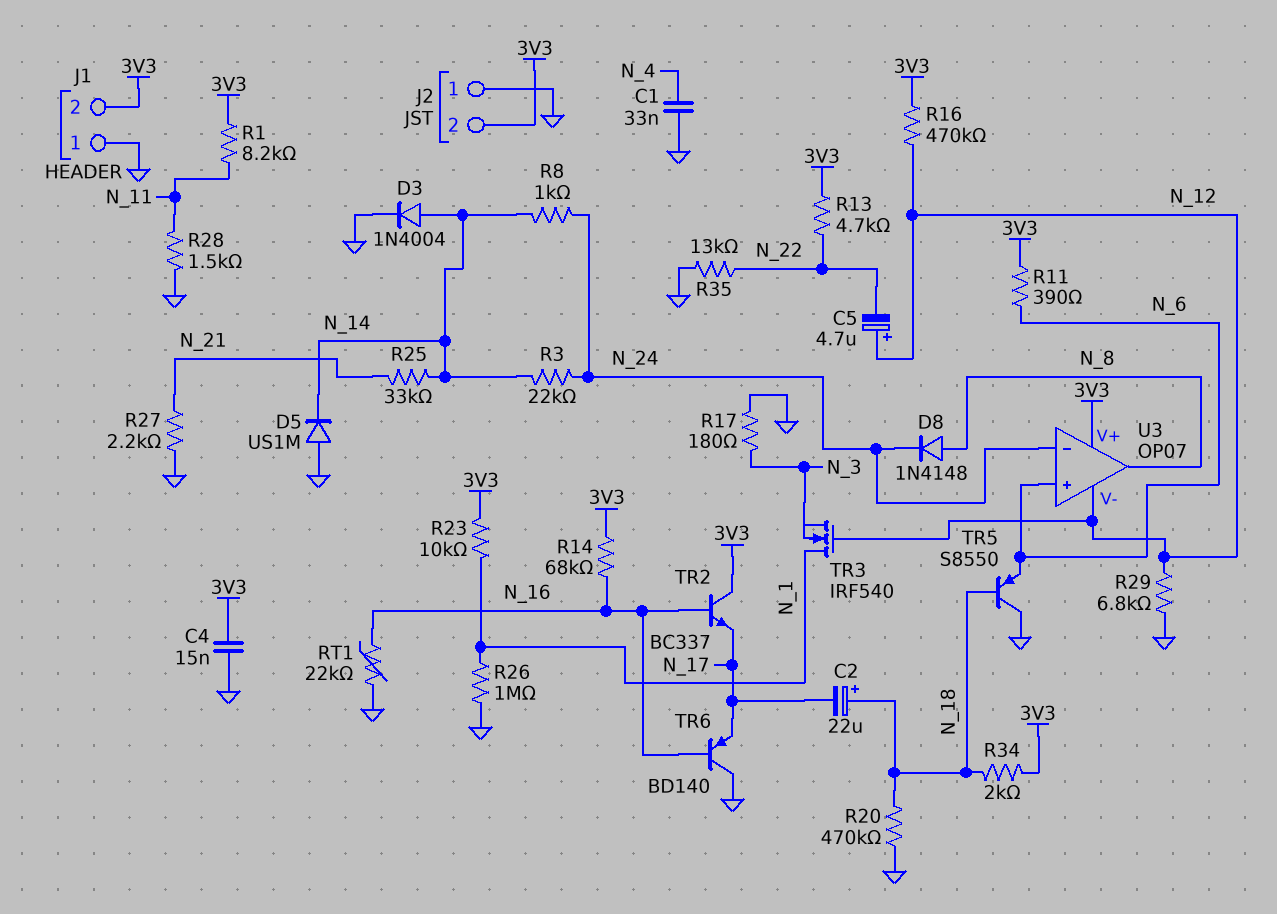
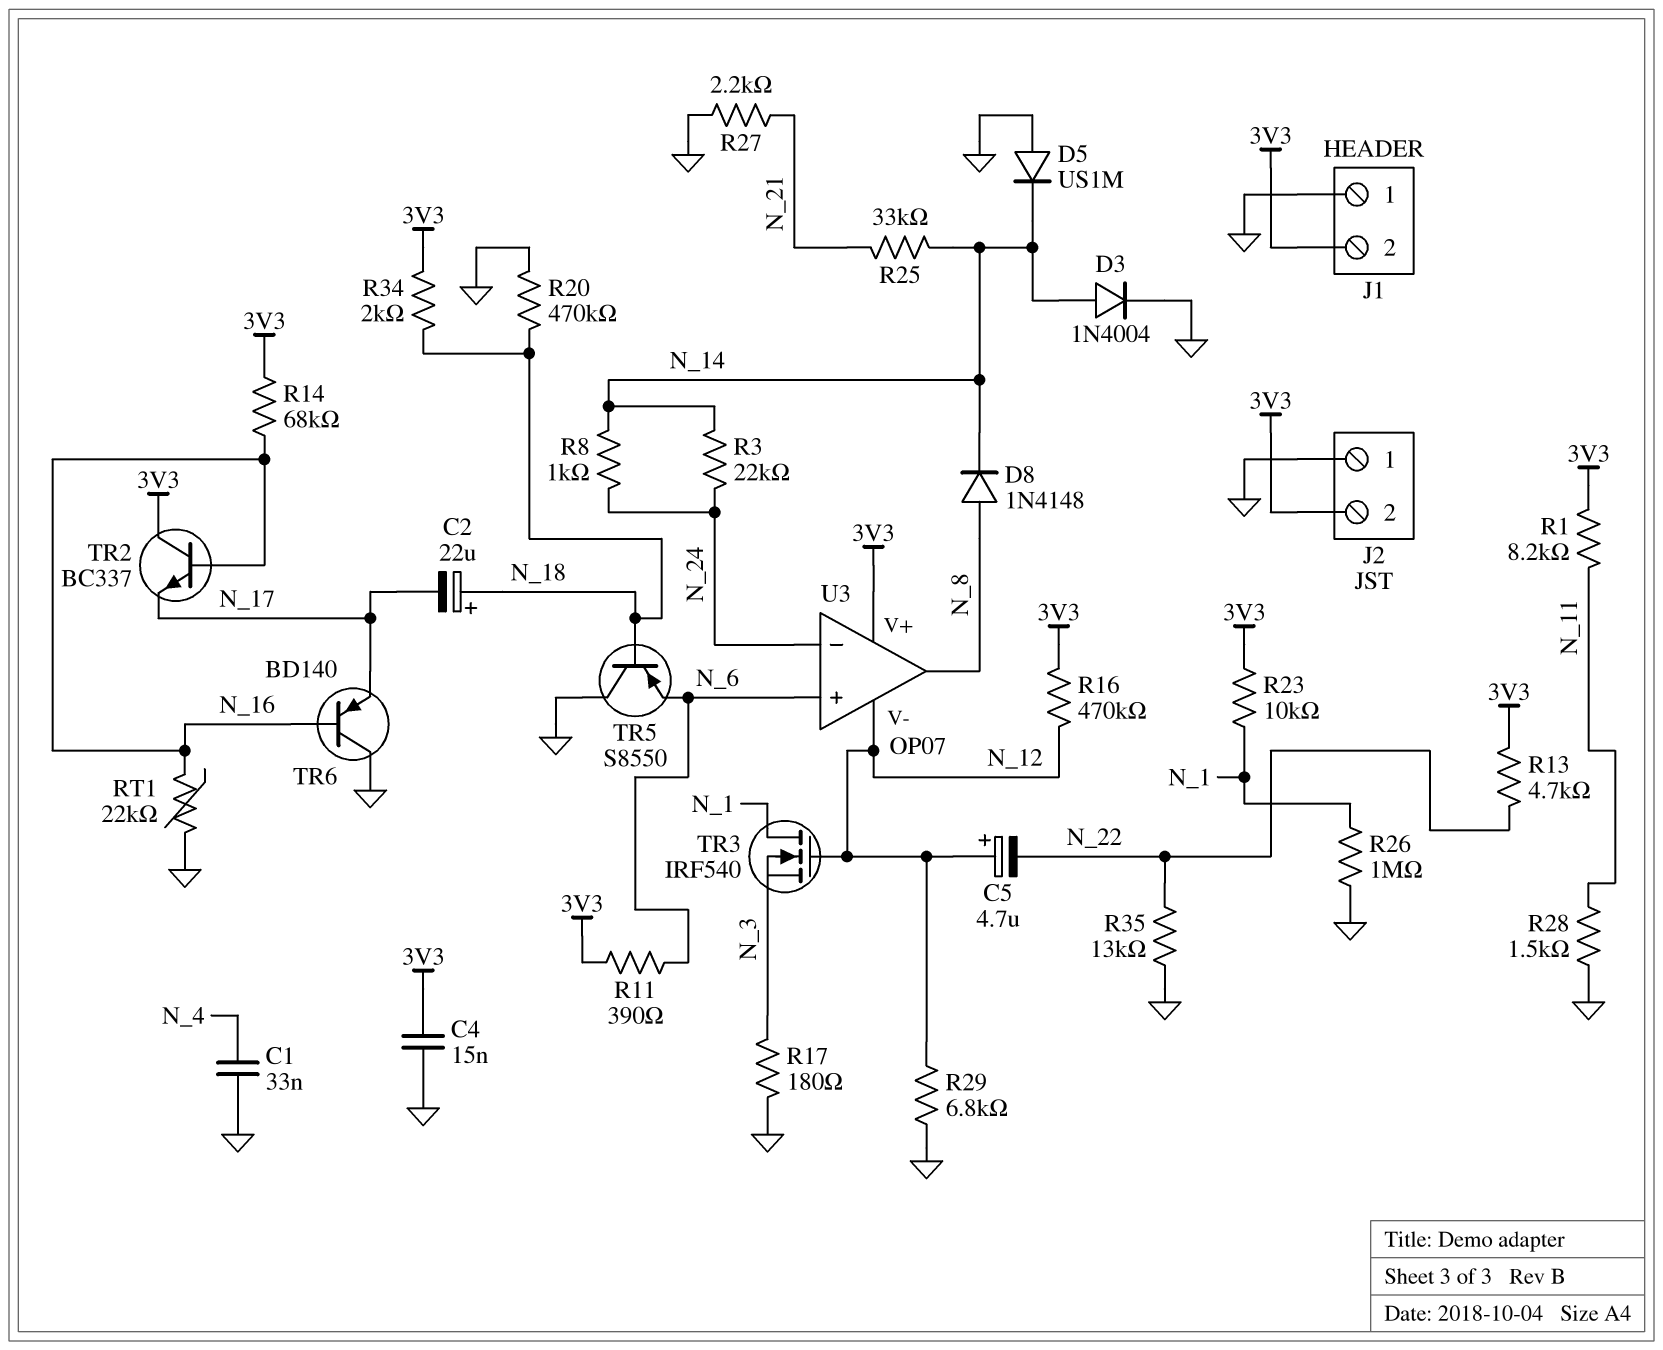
D8: diode 1N4148 (A N_8, K N_24) -> diode 1N4148 (A N_8, K N_14)

